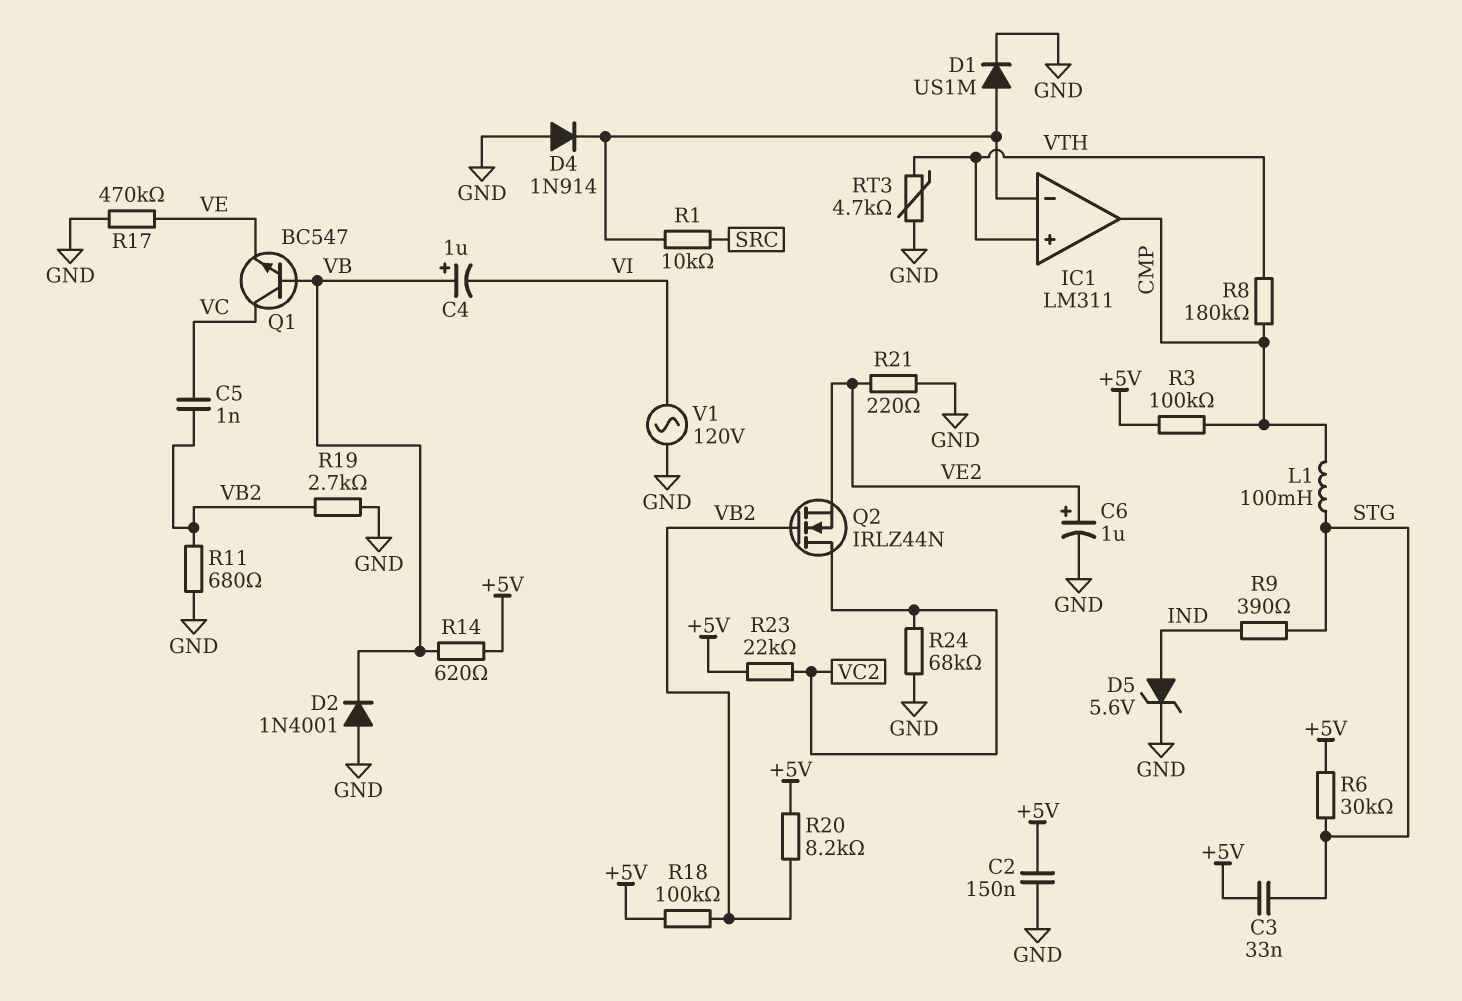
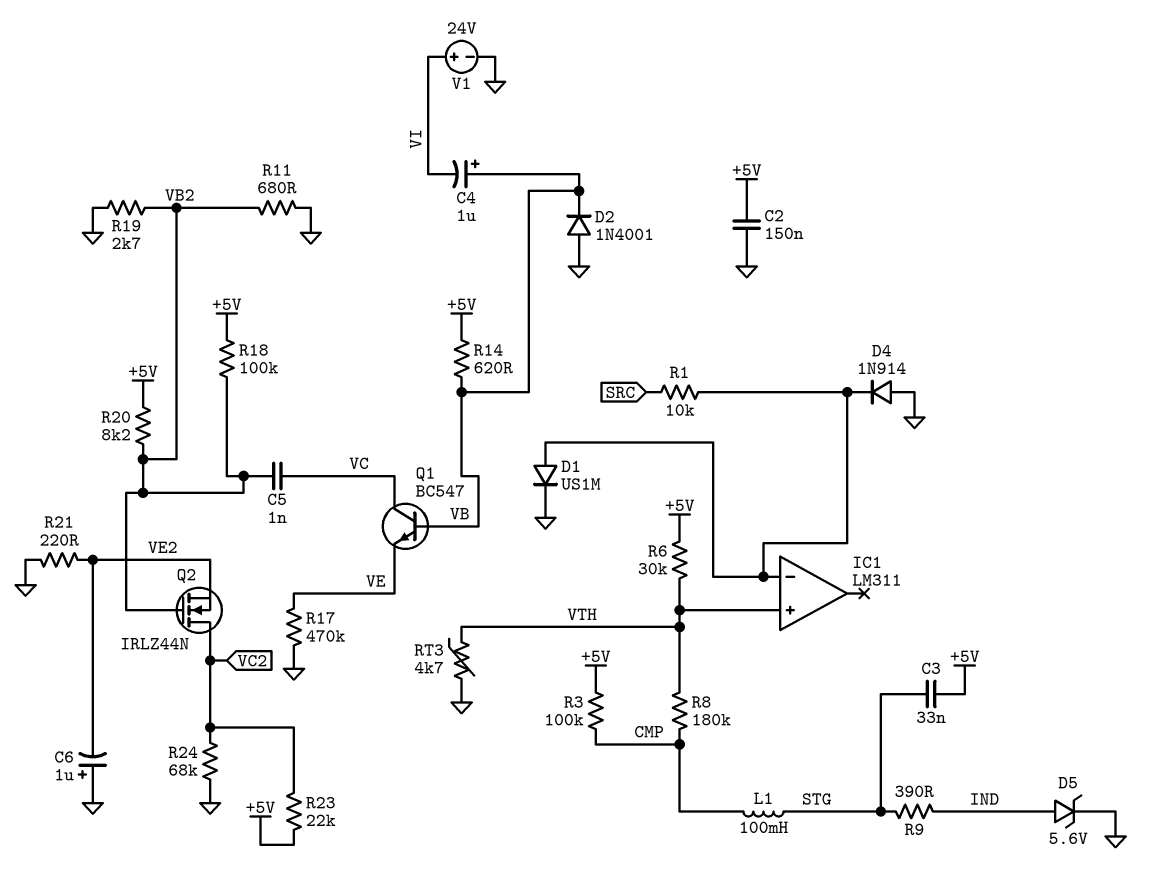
C6: 1uF (plus VE2, minus GND) -> 1uF (plus GND, minus VE2)
IC1 pin out: CMP -> none
R6: 30k (+5V, STG) -> 30k (+5V, VTH)
V1: AC 120V (GND, VI) -> 24V (plus VI, minus GND)

